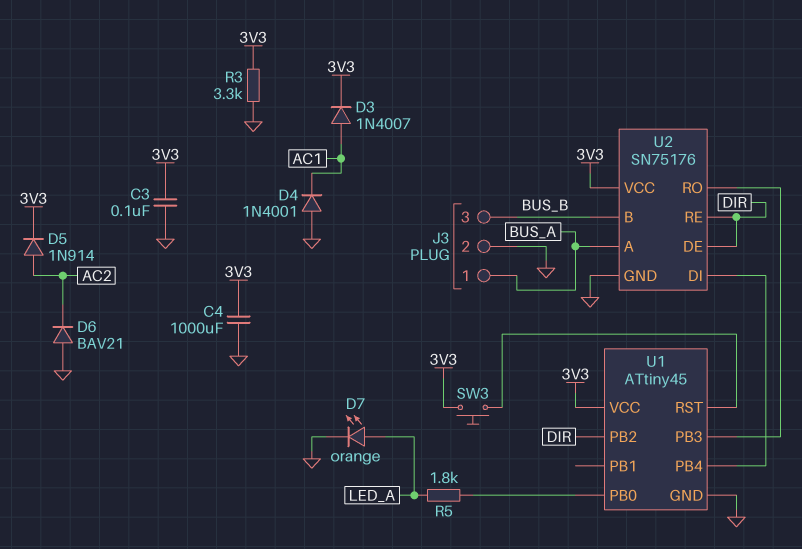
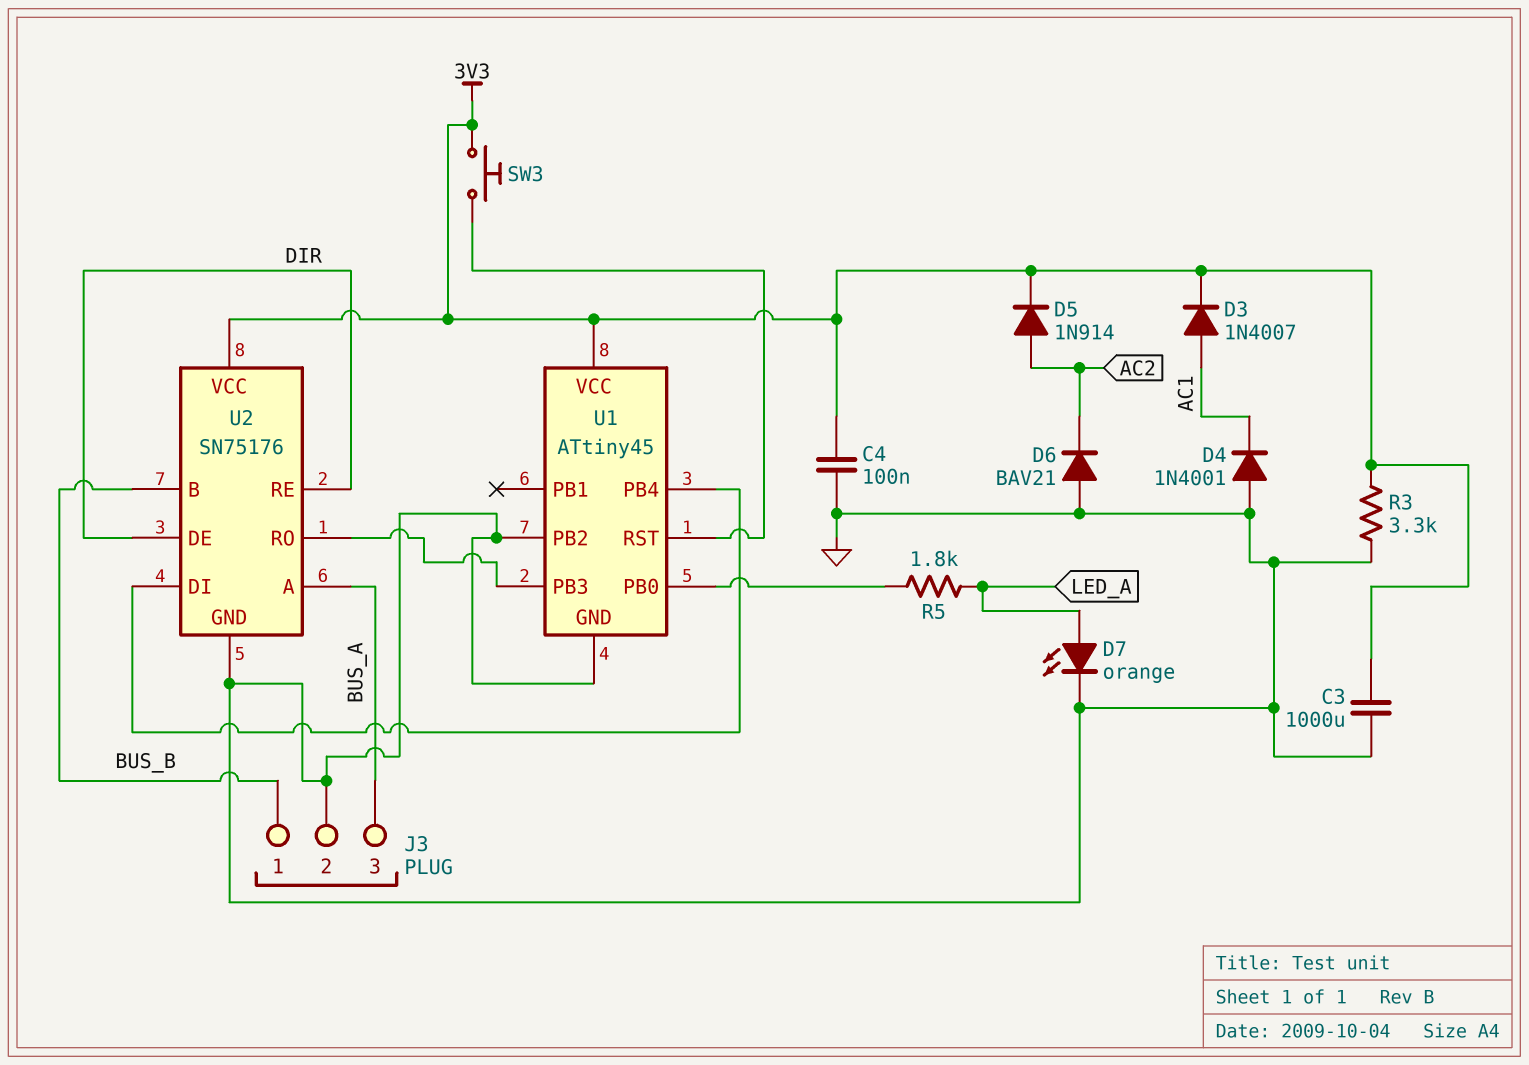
C3: 100nF (3V3, GND) -> 1000uF (3V3, GND)
C4: 1000uF (3V3, GND) -> 100nF (3V3, GND)
J3 pin 1: BUS_A -> BUS_B
J3 pin 3: BUS_B -> BUS_A
U1 pin PB2: DIR -> GND

